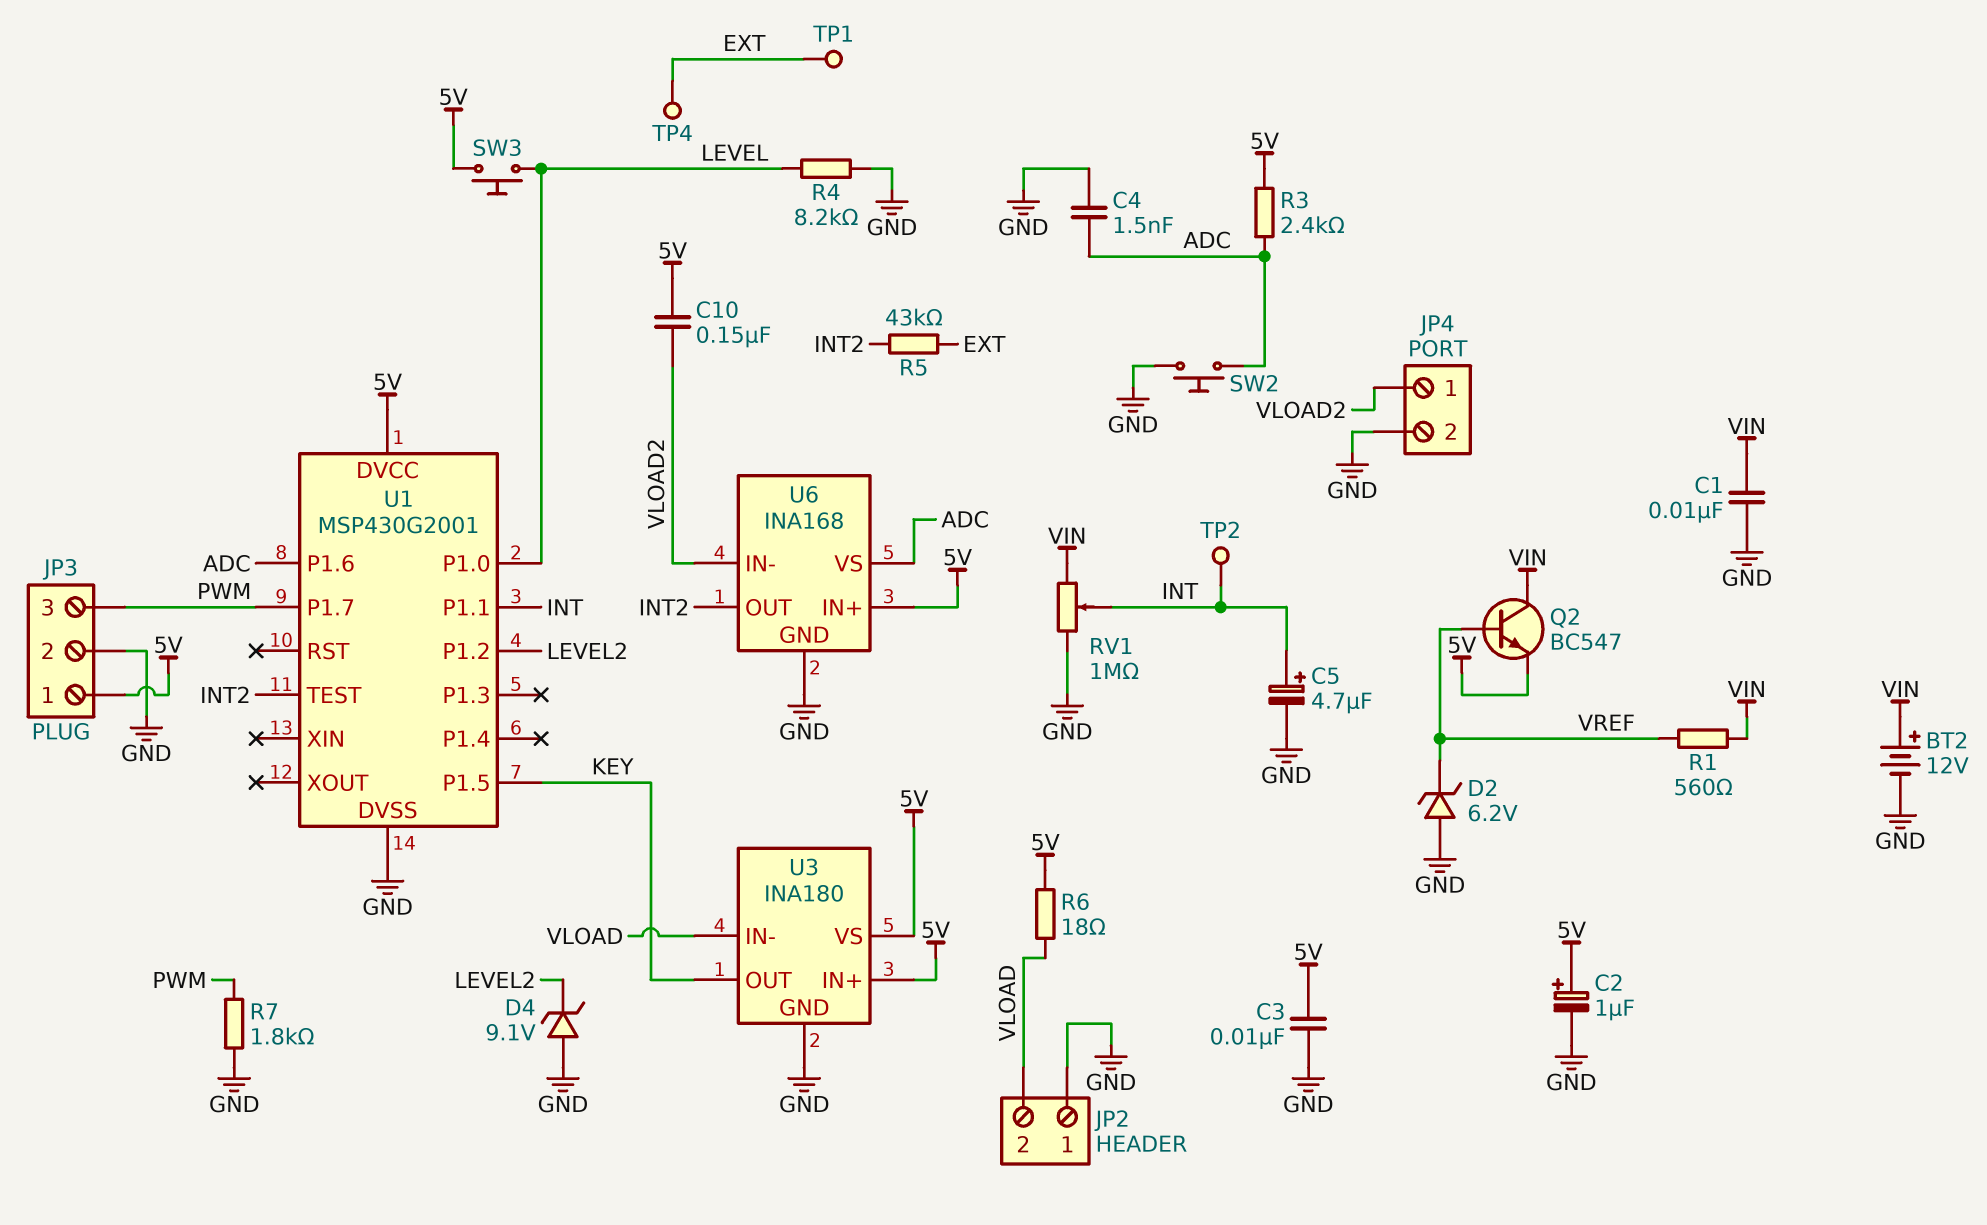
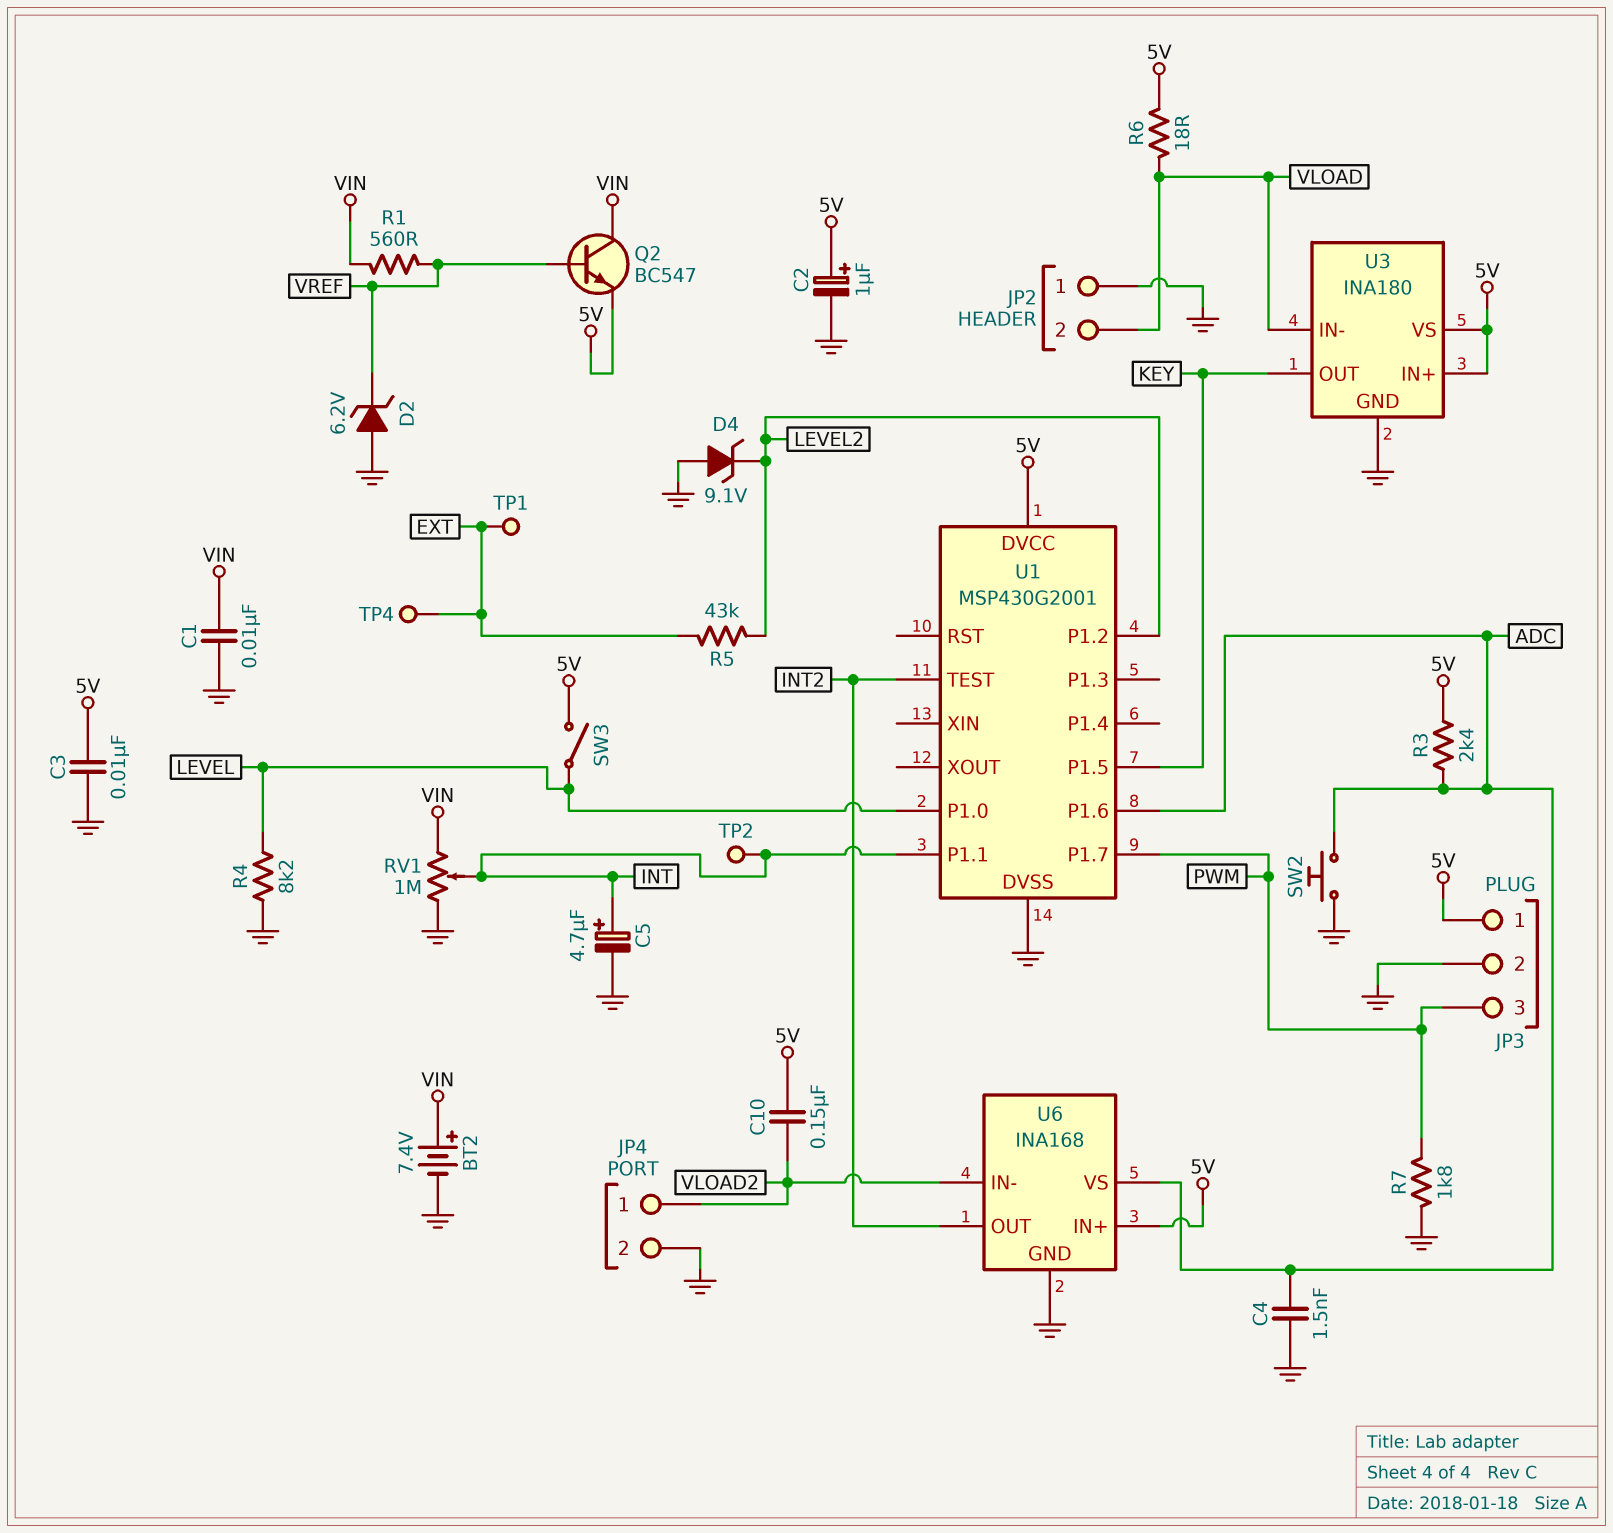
BT2: 12V (plus VIN, minus GND) -> 7.4V (plus VIN, minus GND)
R5: 43k (EXT, INT2) -> 43k (EXT, LEVEL2)
SW3: button (5V, LEVEL) -> switch (5V, LEVEL)

